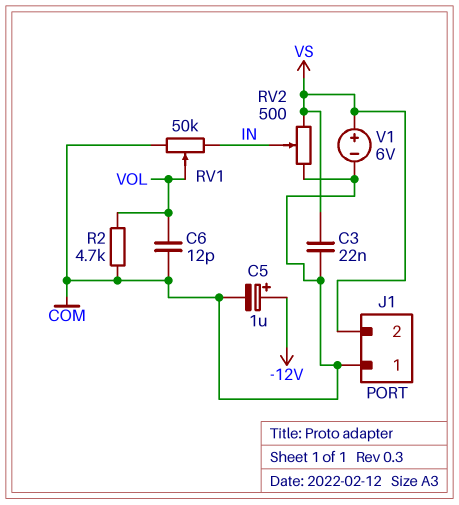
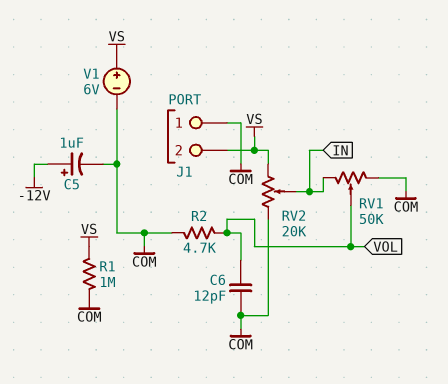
C3: 22nF (COM, VS) -> none
R1: none -> 1M (COM, VS)
RV2: 500 (COM, VS, wiper IN) -> 20k (COM, VS, wiper IN)

